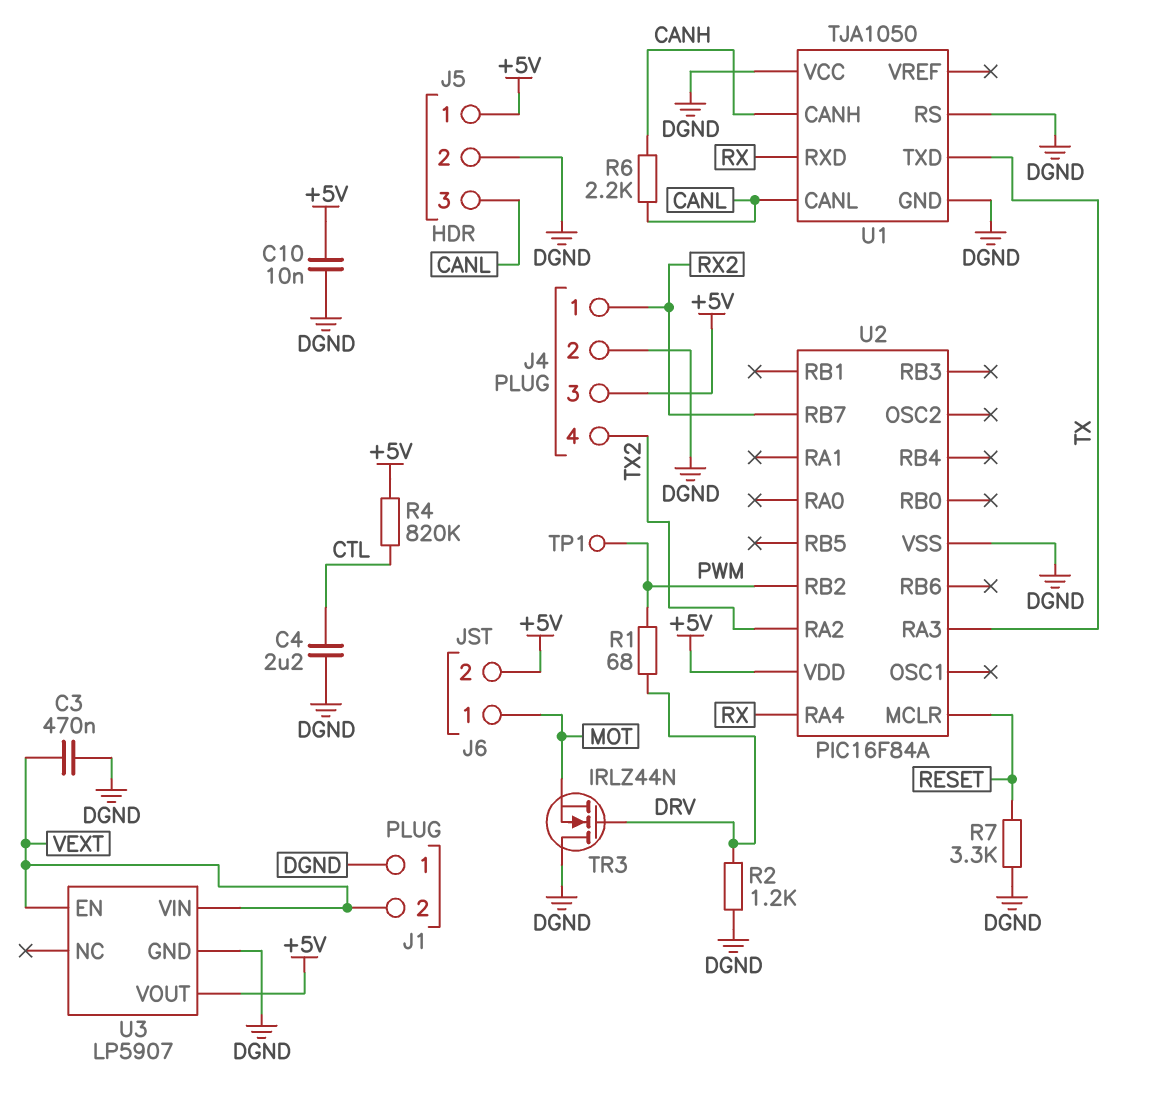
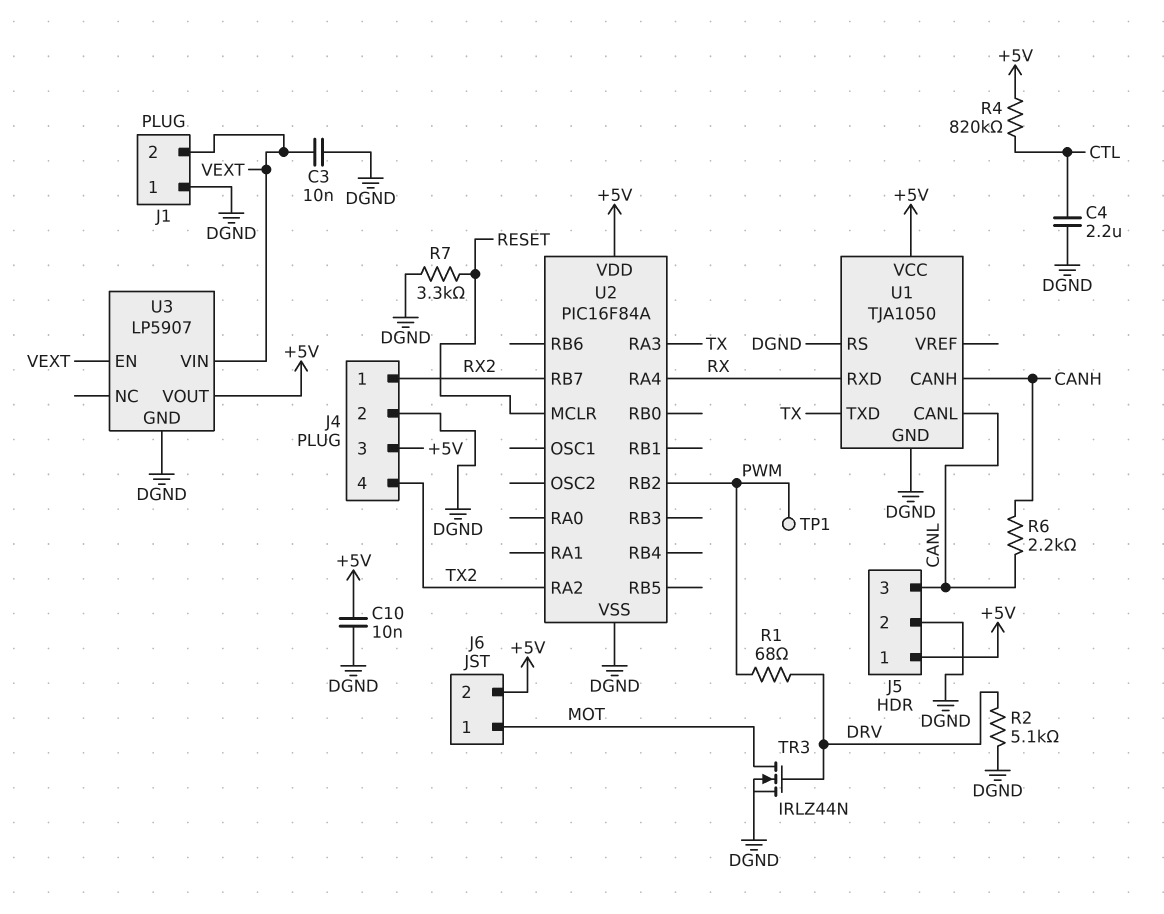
C3: 470nF (DGND, VEXT) -> 10nF (DGND, VEXT)
R2: 1.2k (DGND, DRV) -> 5.1k (DGND, DRV)
TR3: NMOS IRLZ44N (G DRV, D DGND, S MOT) -> NMOS IRLZ44N (G DRV, D MOT, S DGND)
U1 pin VCC: DGND -> +5V

